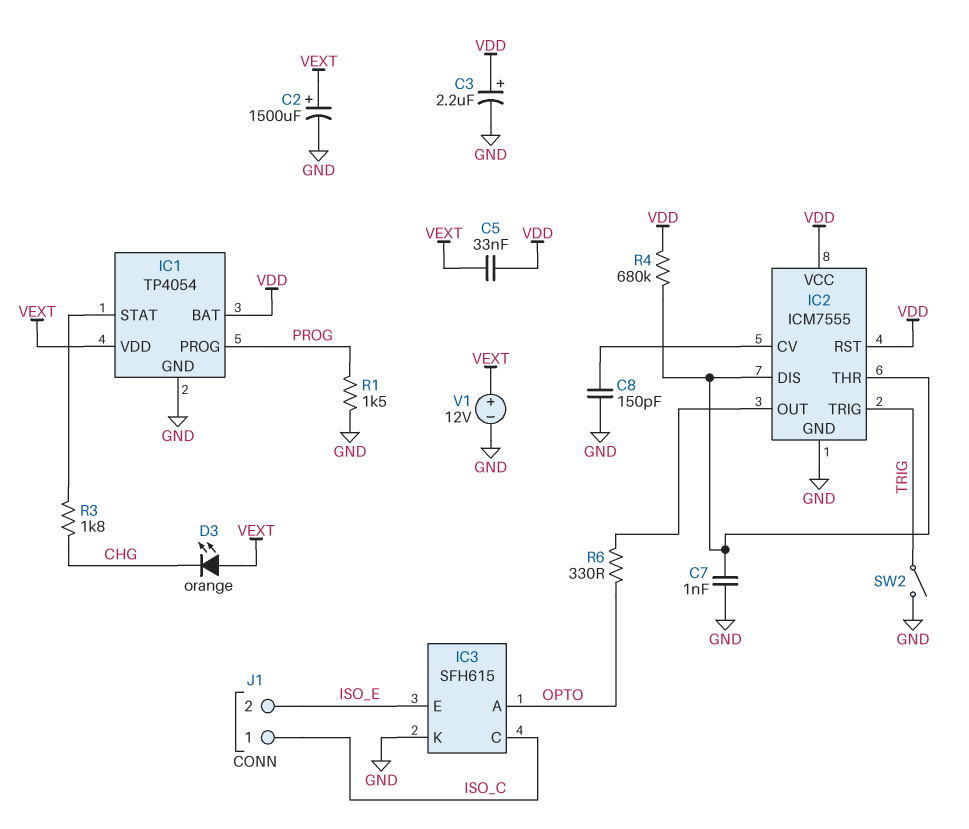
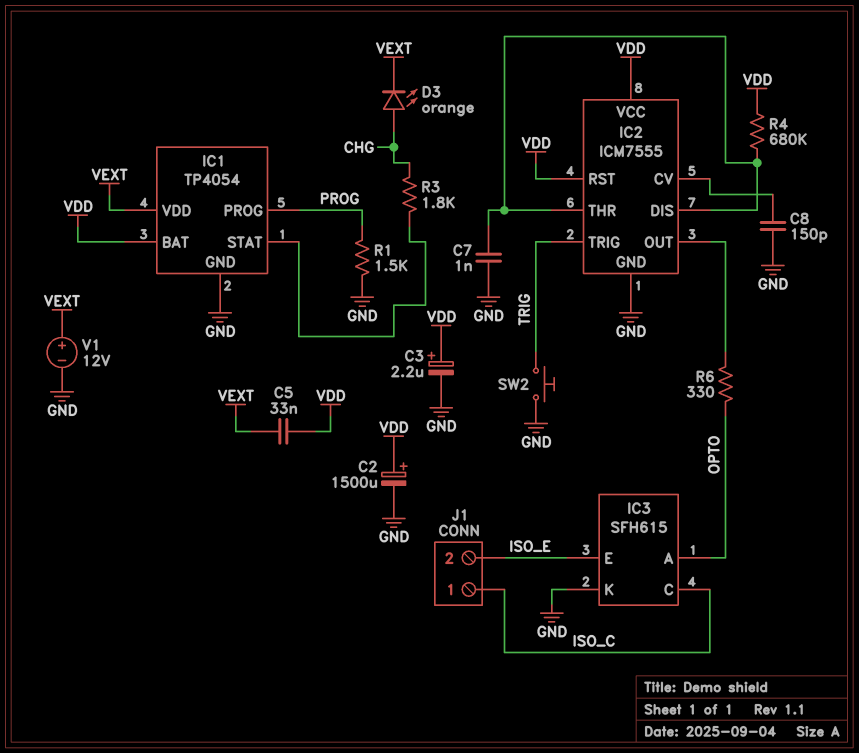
C2: 1500uF (plus VEXT, minus GND) -> 1500uF (plus VDD, minus GND)
D3: LED orange (A VEXT, K CHG) -> LED orange (A CHG, K VEXT)
SW2: switch (GND, TRIG) -> button (GND, TRIG)

